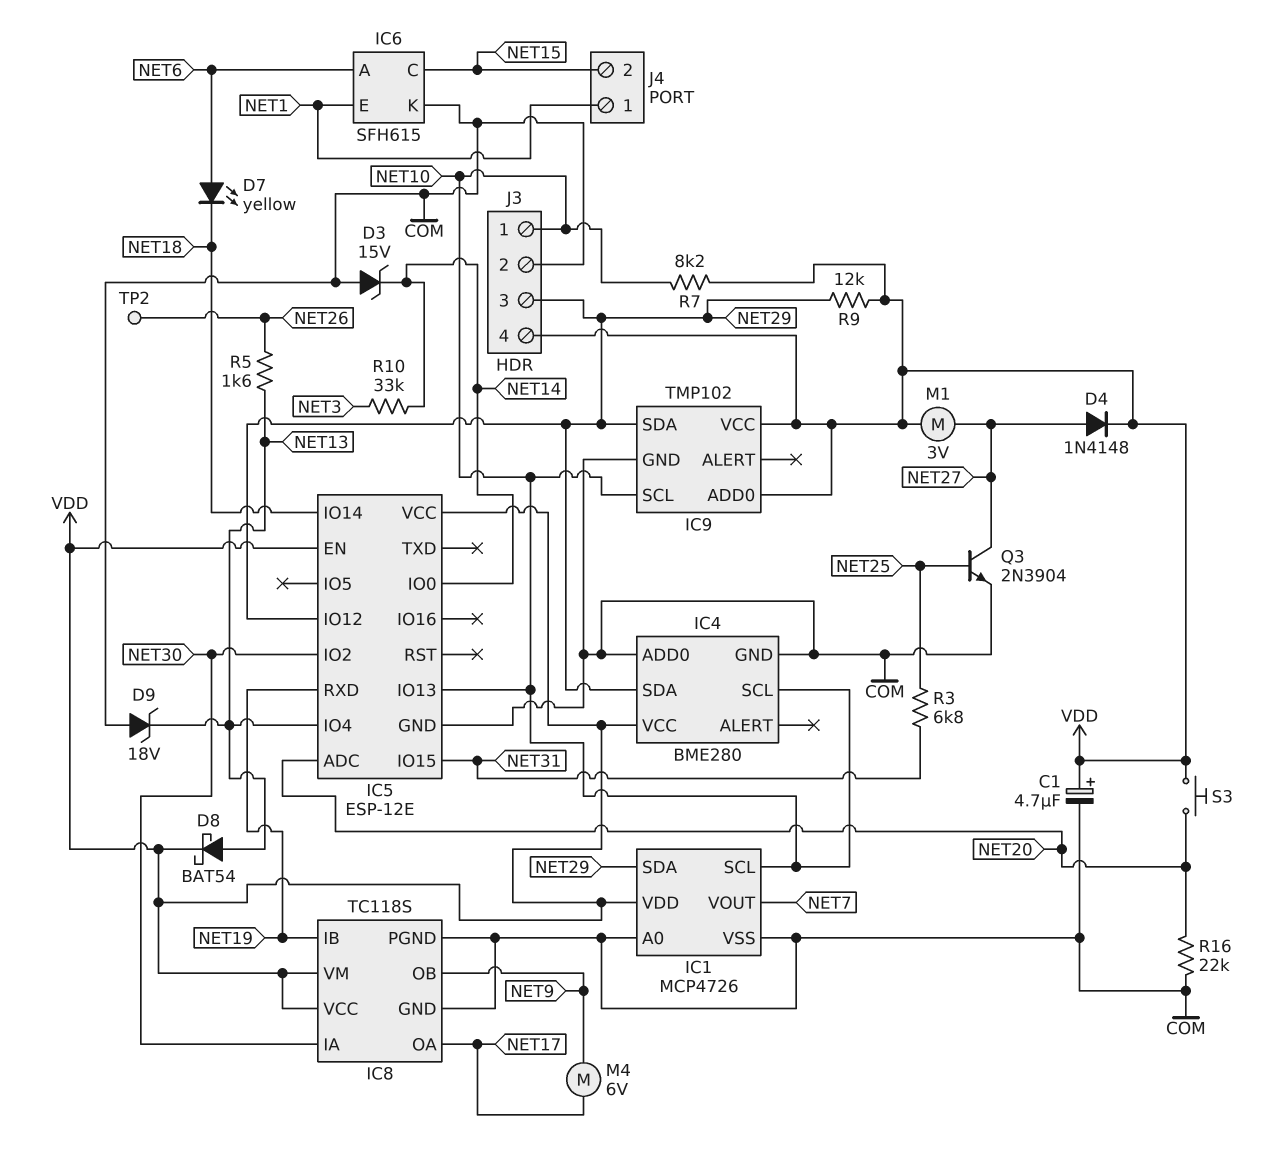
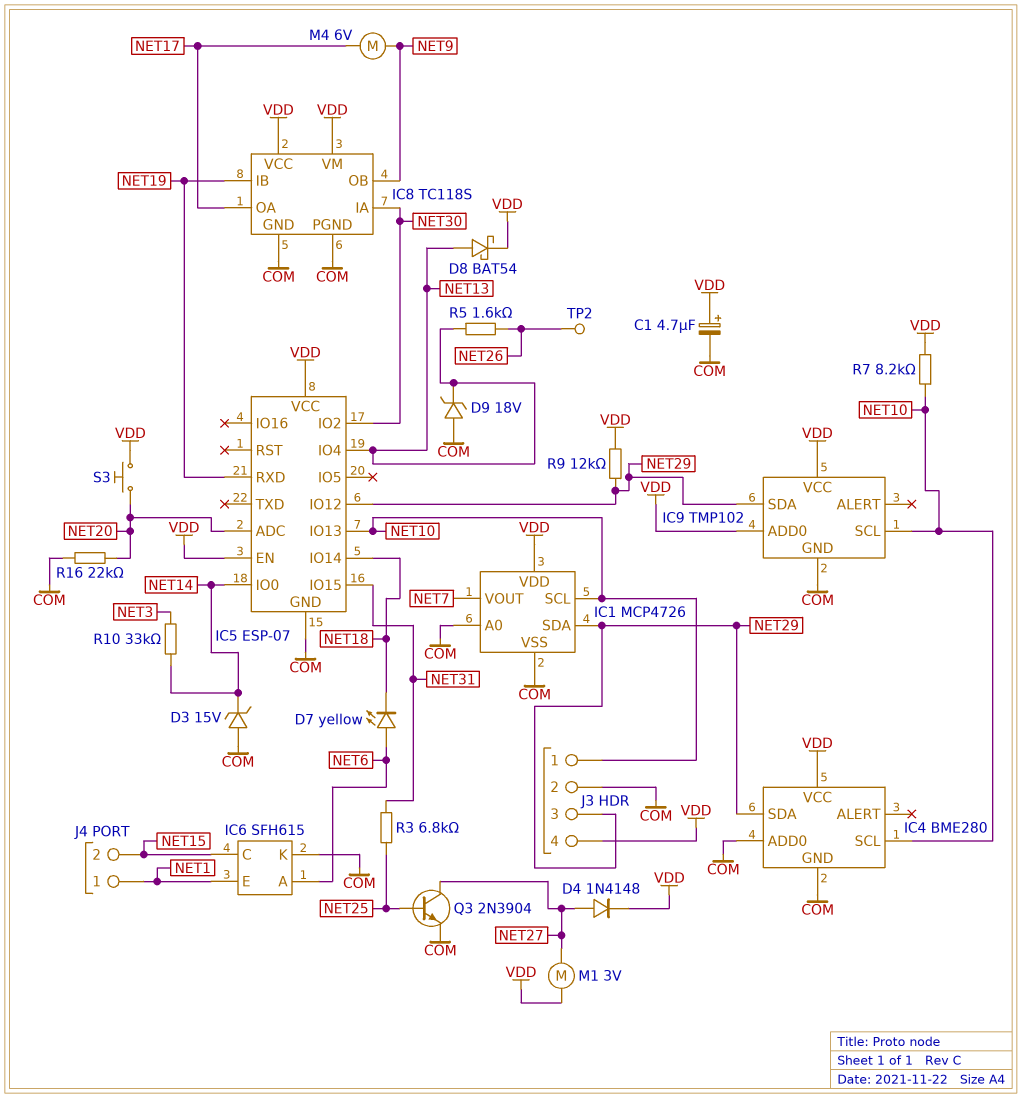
IC5: ESP-12E -> ESP-07

